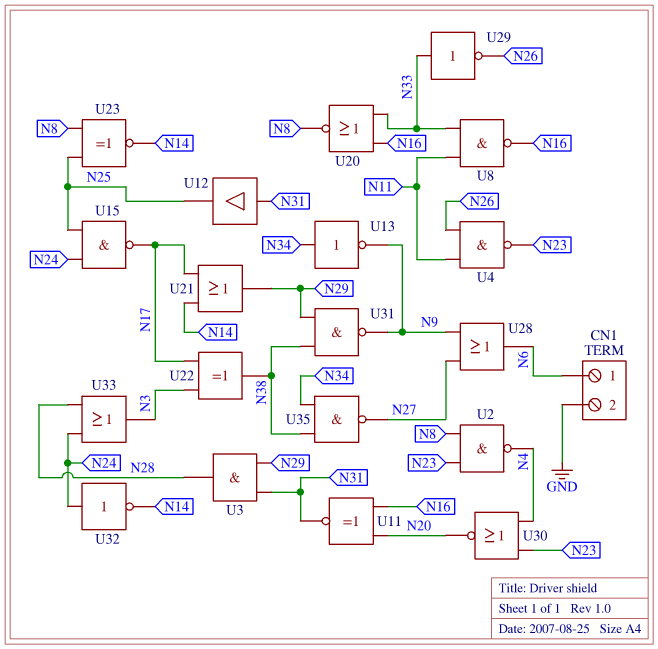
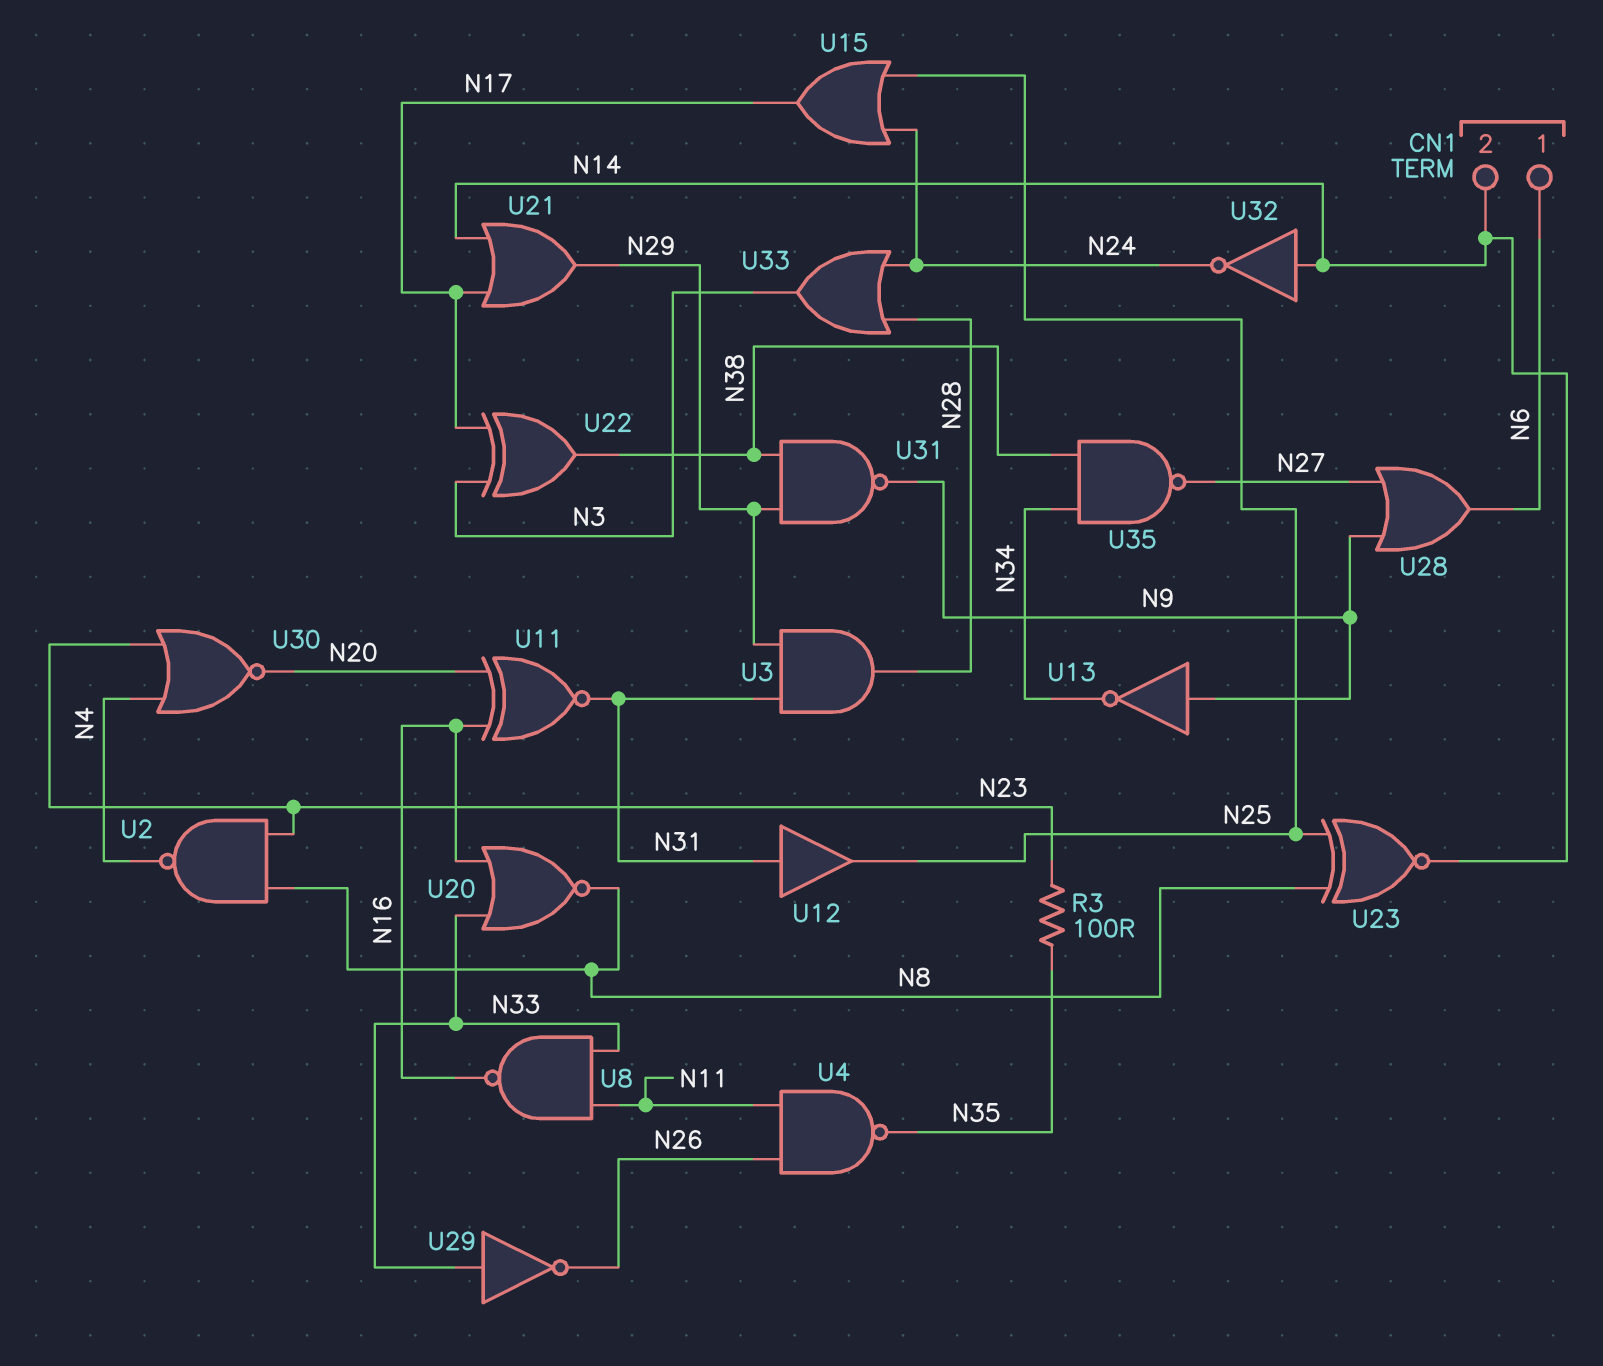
CN1 pin 2: GND -> N14
R3: none -> 100 (N23, N35)
U4: NAND (in N11, in N26, out N23) -> NAND (in N11, in N26, out N35)
U13: NOT (in N34, out N9) -> NOT (in N9, out N34)
U15: NAND (in N24, in N25, out N17) -> OR (in N24, in N25, out N17)
U32: NOT (in N24, out N14) -> NOT (in N14, out N24)

